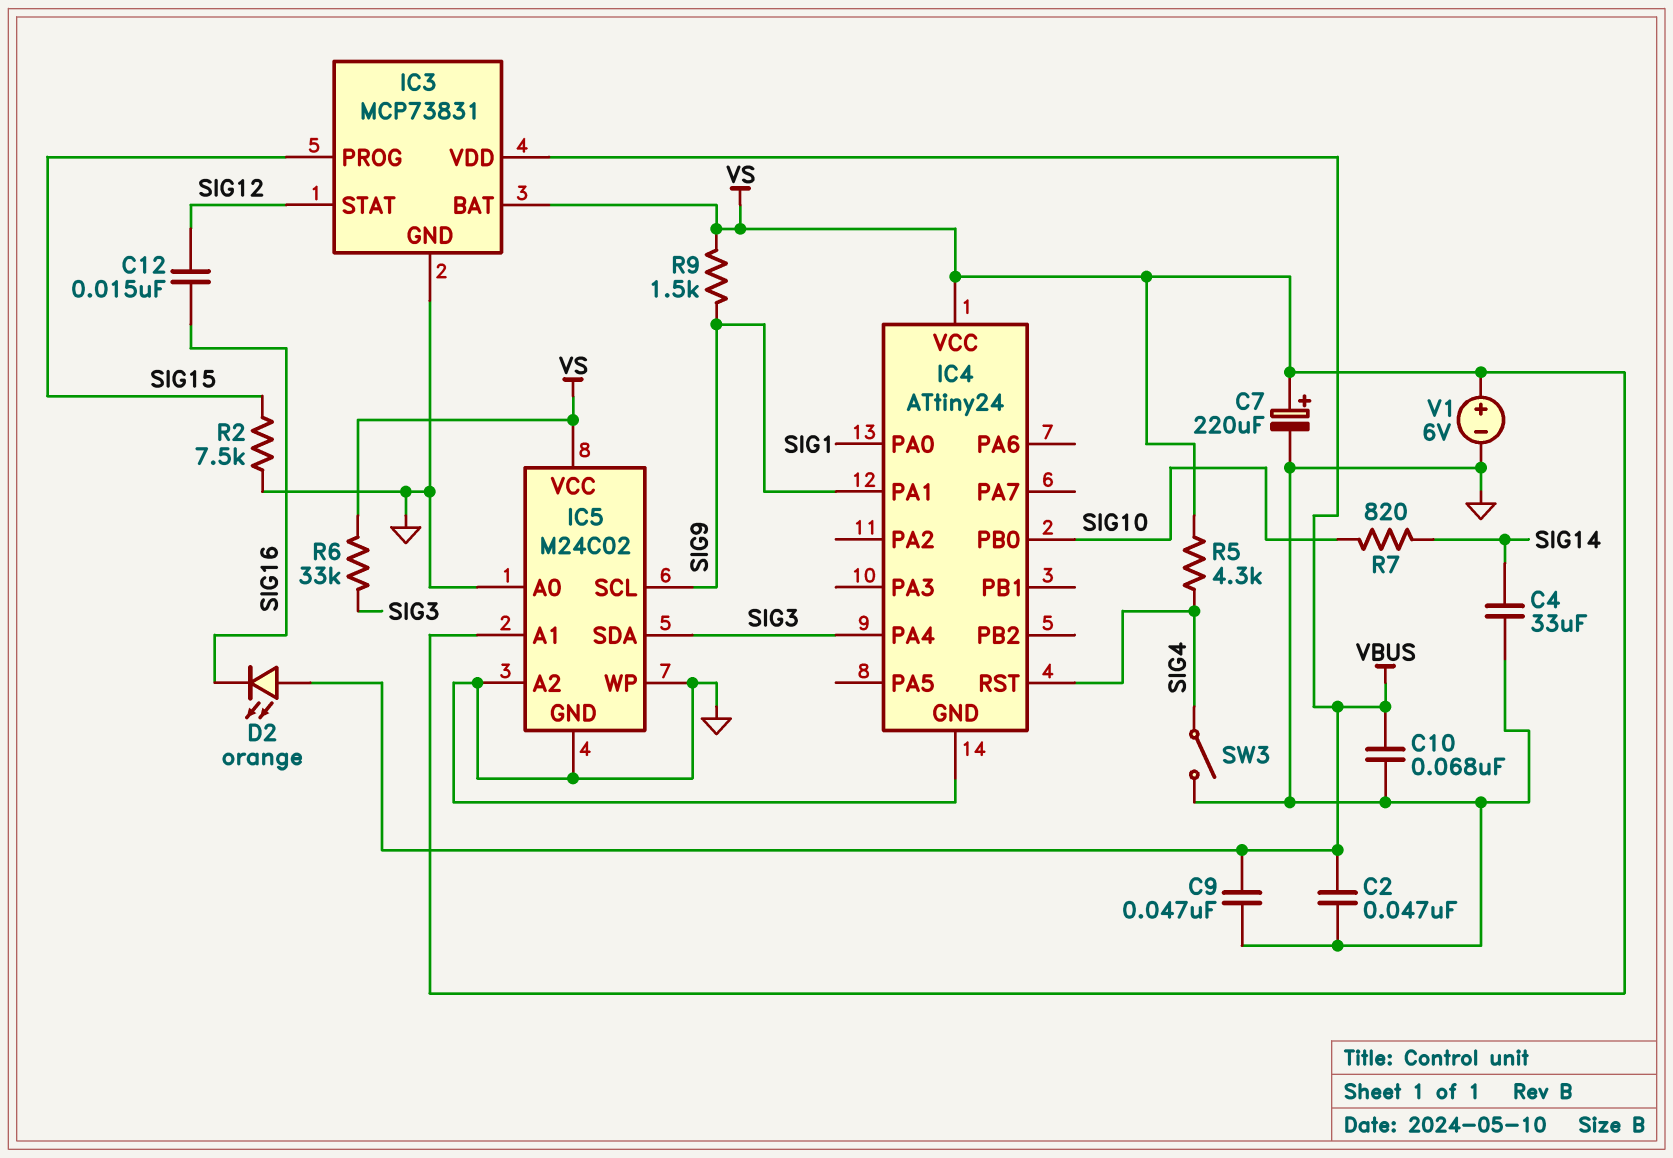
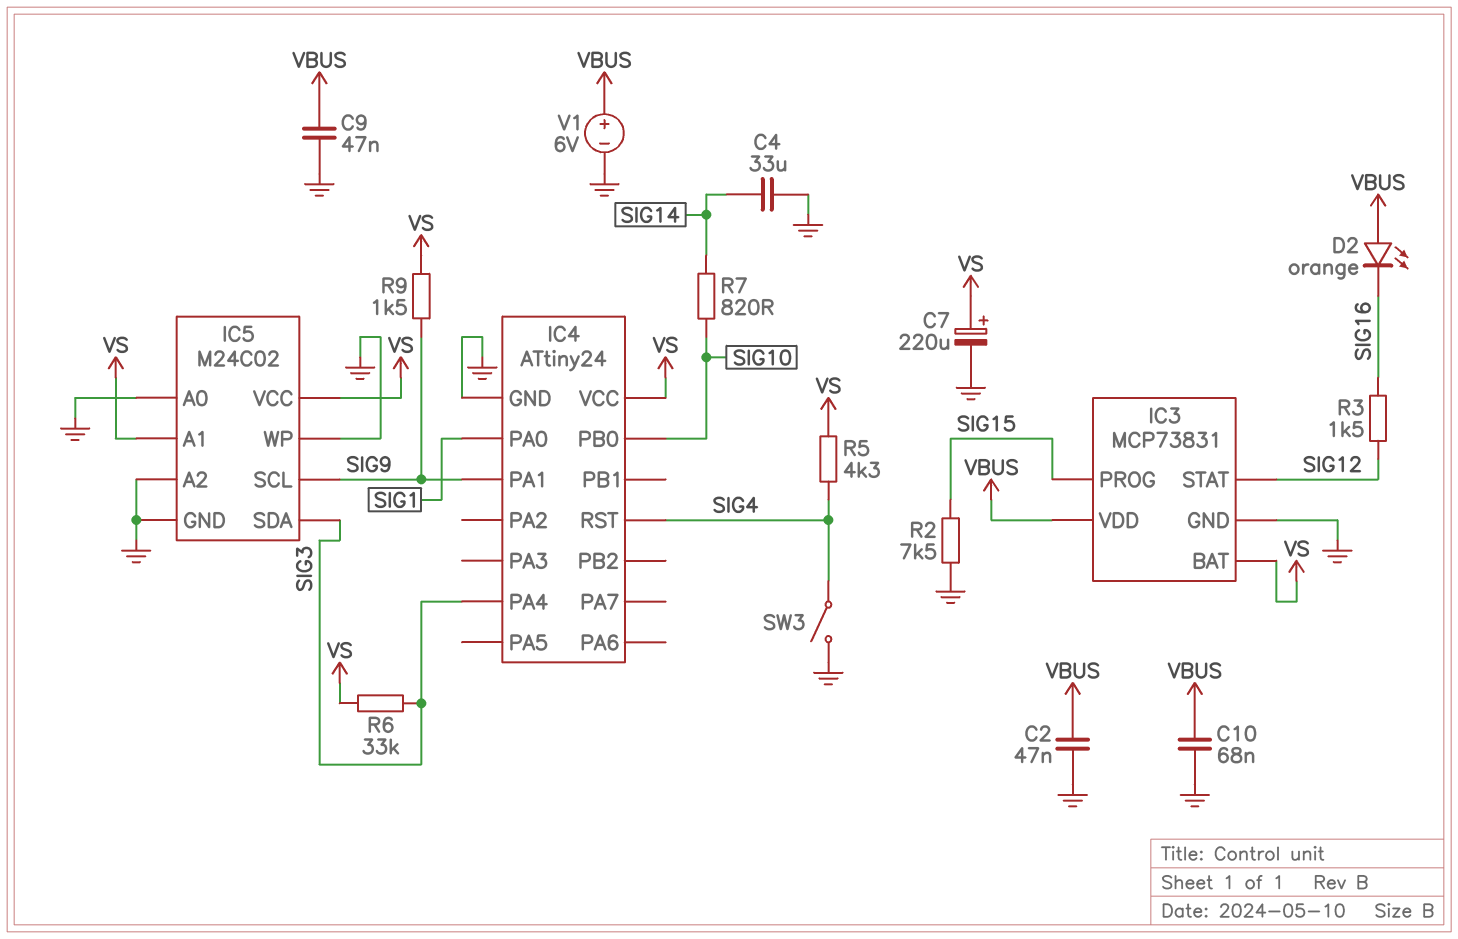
C12: 15nF (SIG12, SIG16) -> none
R3: none -> 1.5k (SIG12, SIG16)
V1: 6V (plus VS, minus GND) -> 6V (plus VBUS, minus GND)

